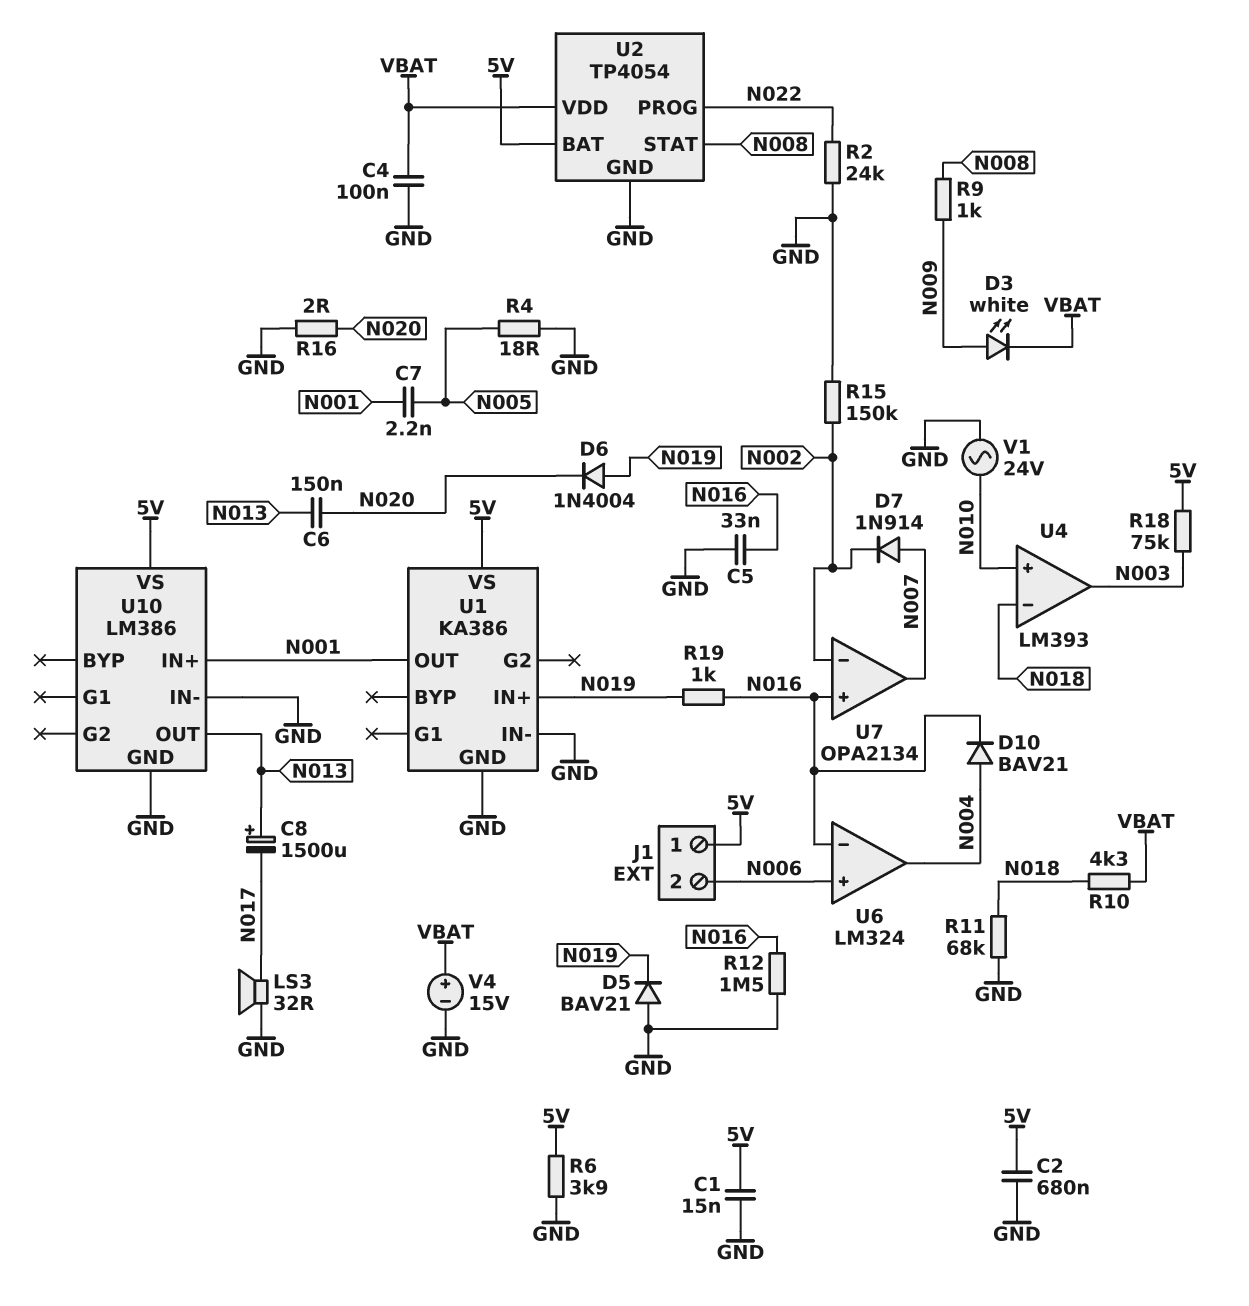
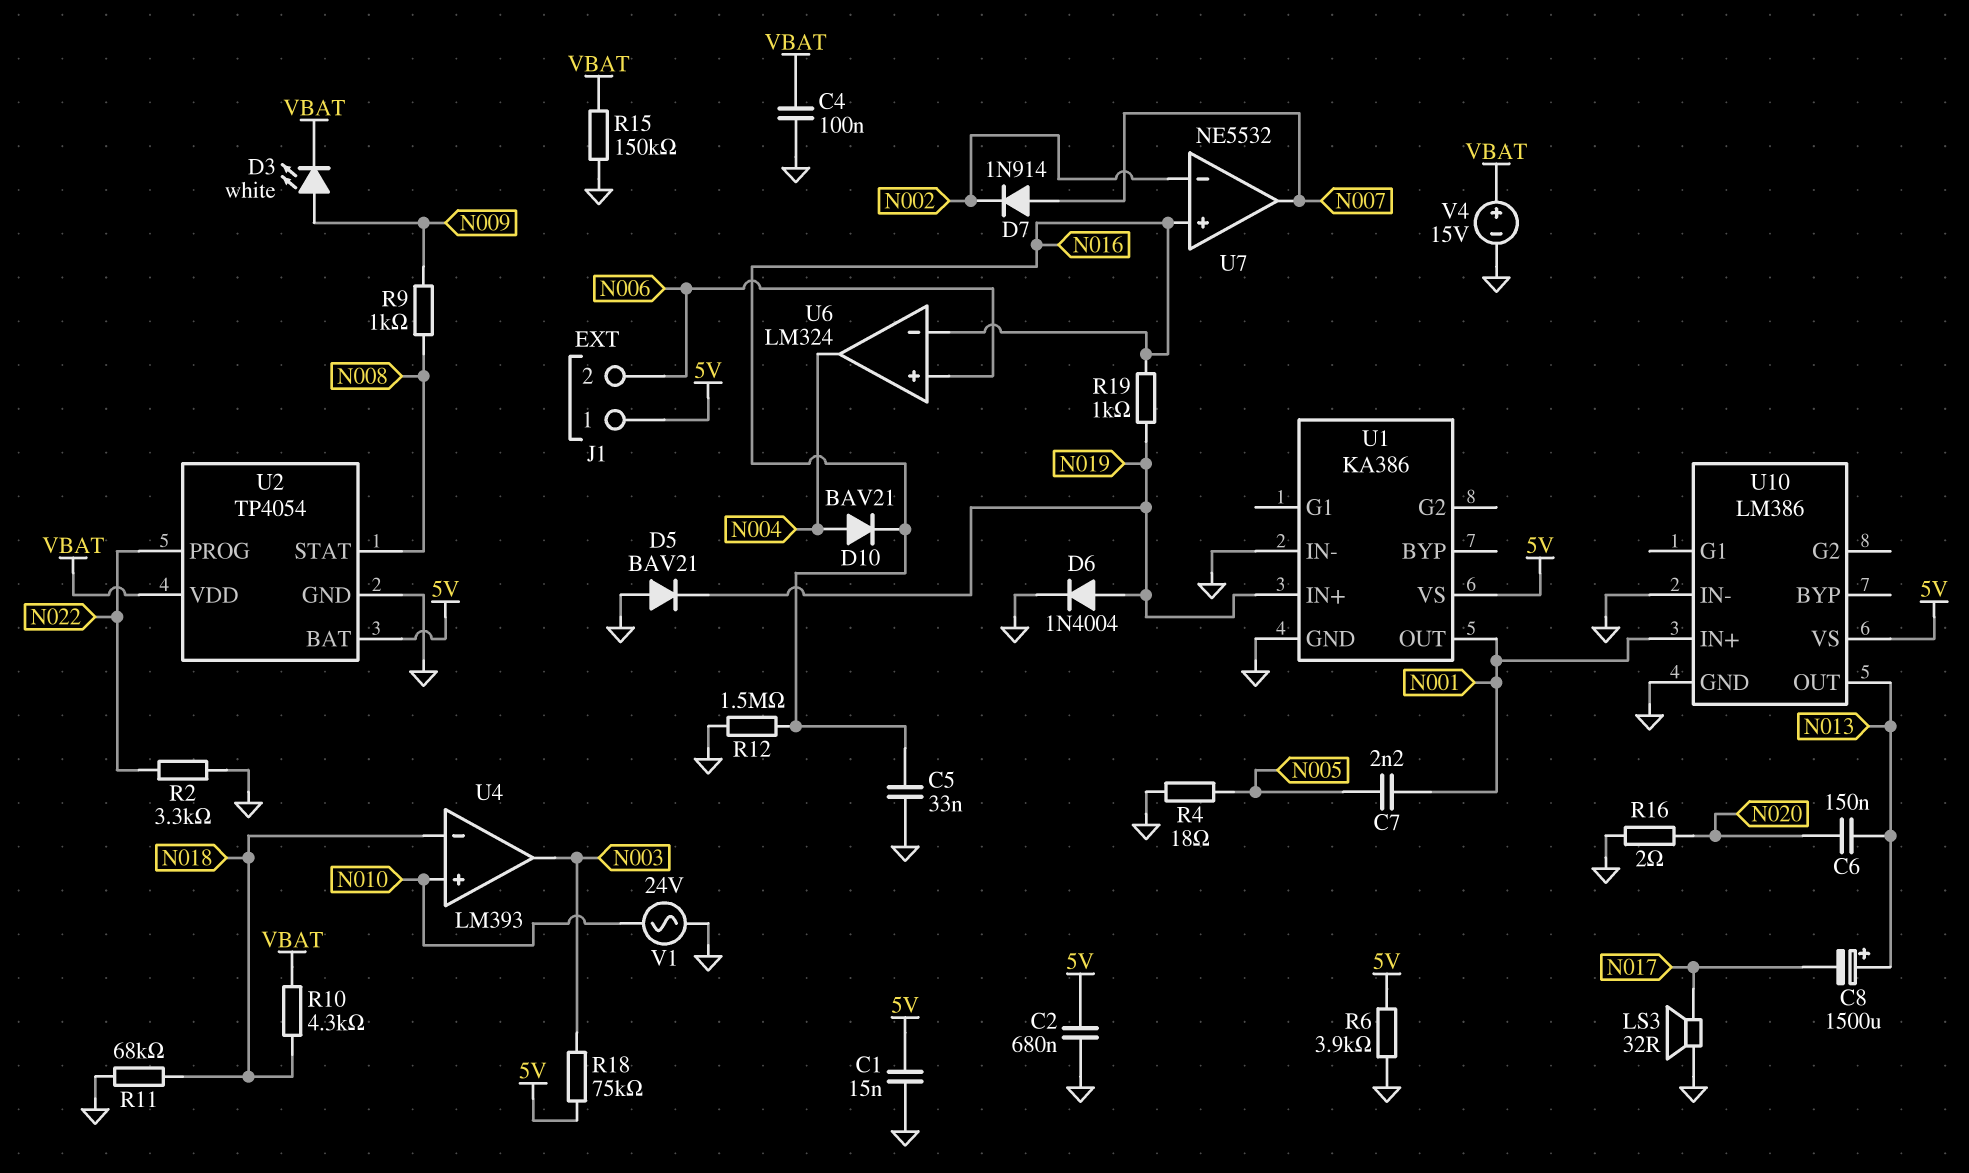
D6: diode 1N4004 (A N019, K N020) -> diode 1N4004 (A N019, K GND)
R2: 24k (GND, N022) -> 3.3k (GND, N022)
R15: 150k (GND, N002) -> 150k (GND, VBAT)
U7: OPA2134 -> NE5532

